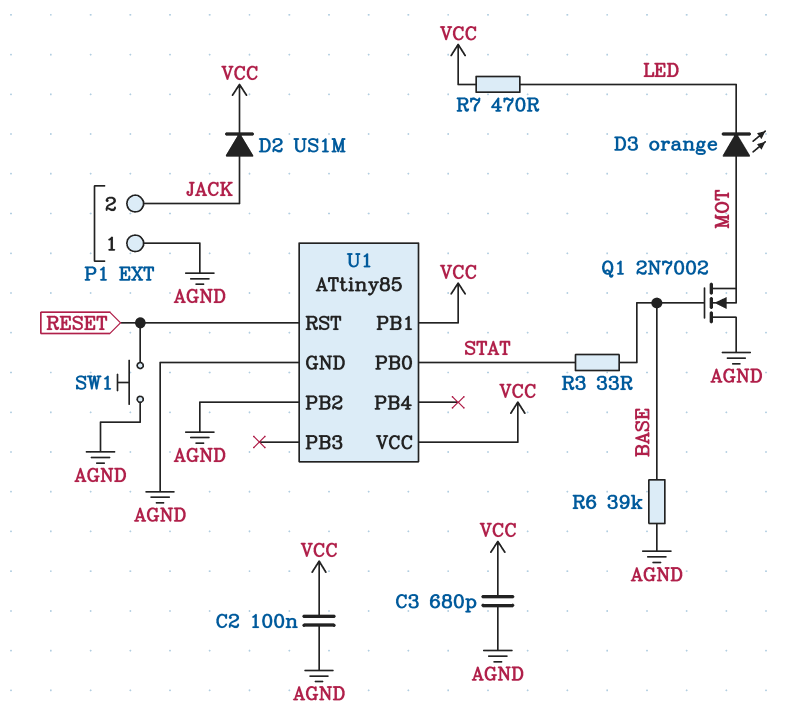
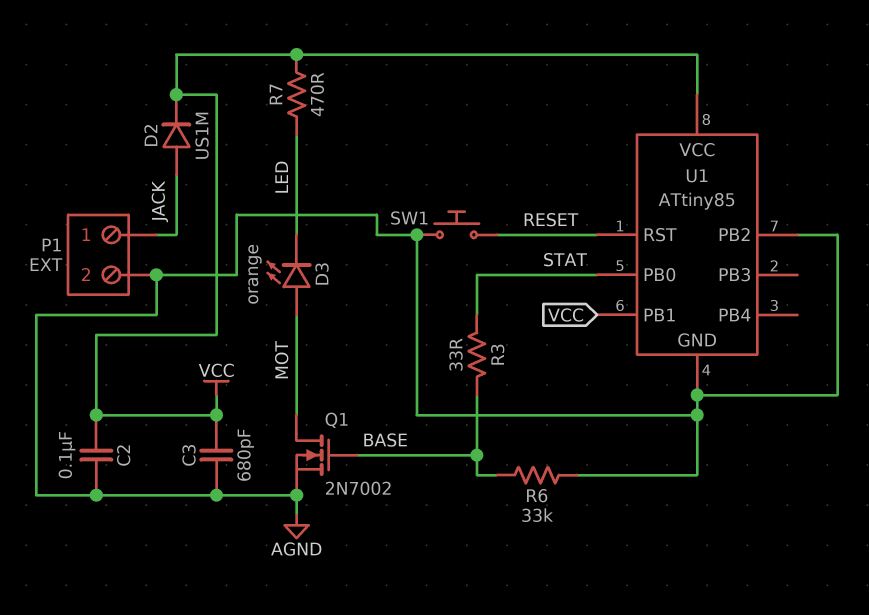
P1 pin 1: AGND -> JACK
P1 pin 2: JACK -> AGND
Q1: NMOS 2N7002 (G BASE, D AGND, S MOT) -> NMOS 2N7002 (G BASE, D MOT, S AGND)
R6: 39k (AGND, BASE) -> 33k (AGND, BASE)

